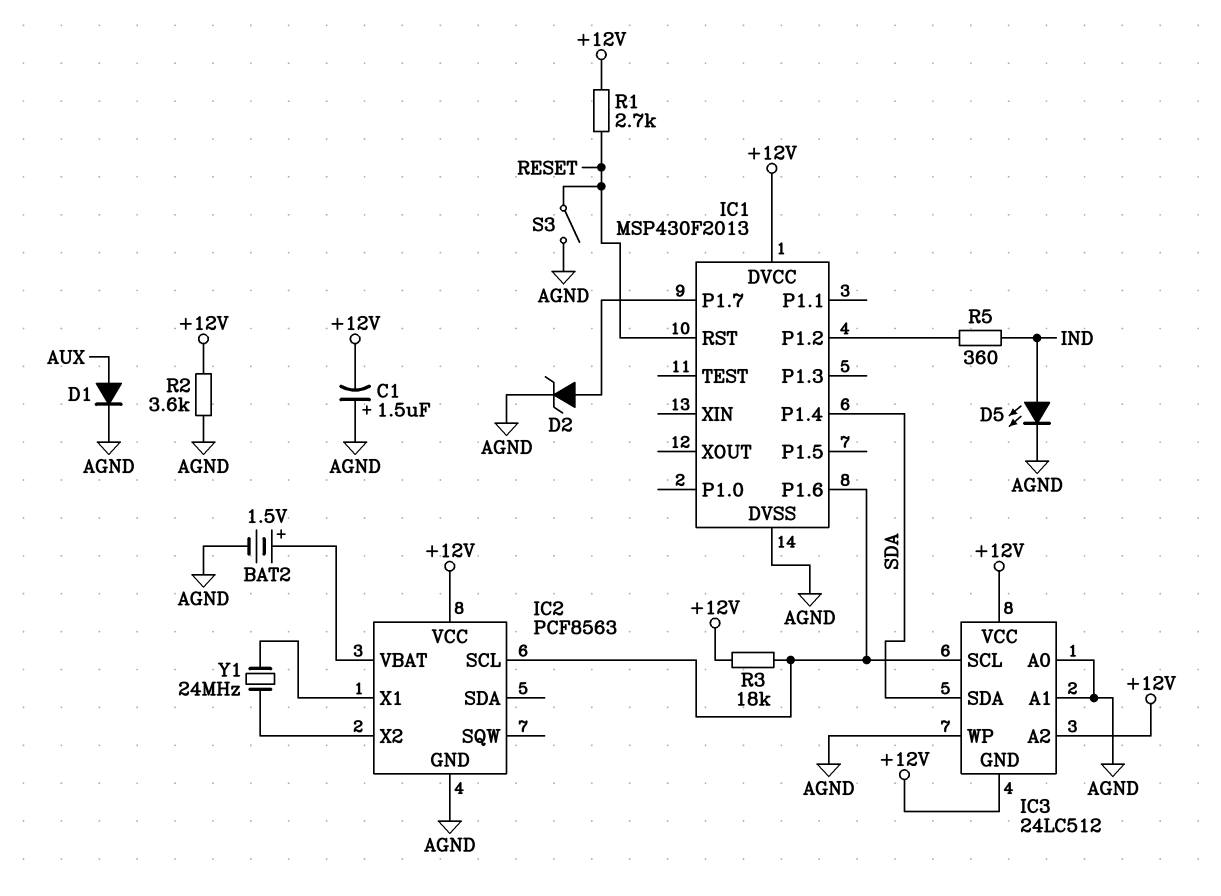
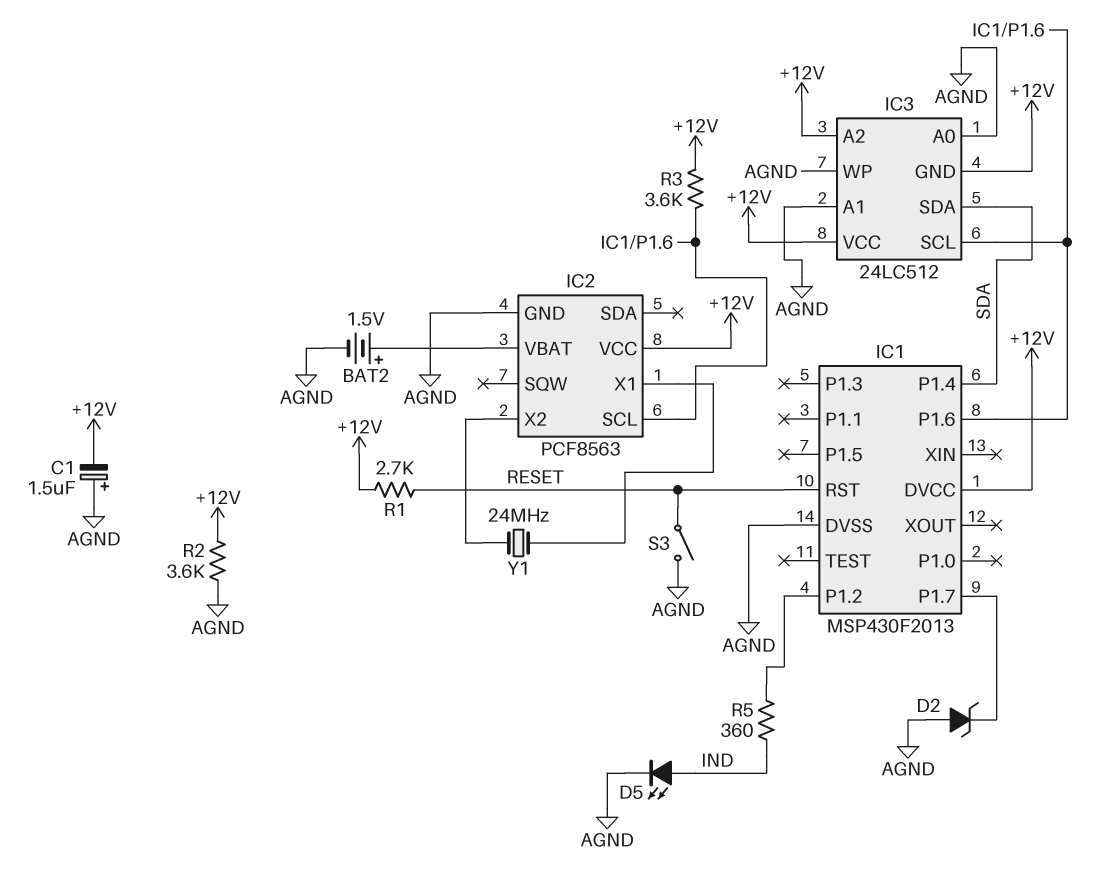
D1: diode (A AUX, K AGND) -> none
D2: zener (A IC1/P1.7, K AGND) -> zener (A AGND, K IC1/P1.7)
R3: 18k (+12V, IC1/P1.6) -> 3.6k (+12V, IC1/P1.6)

